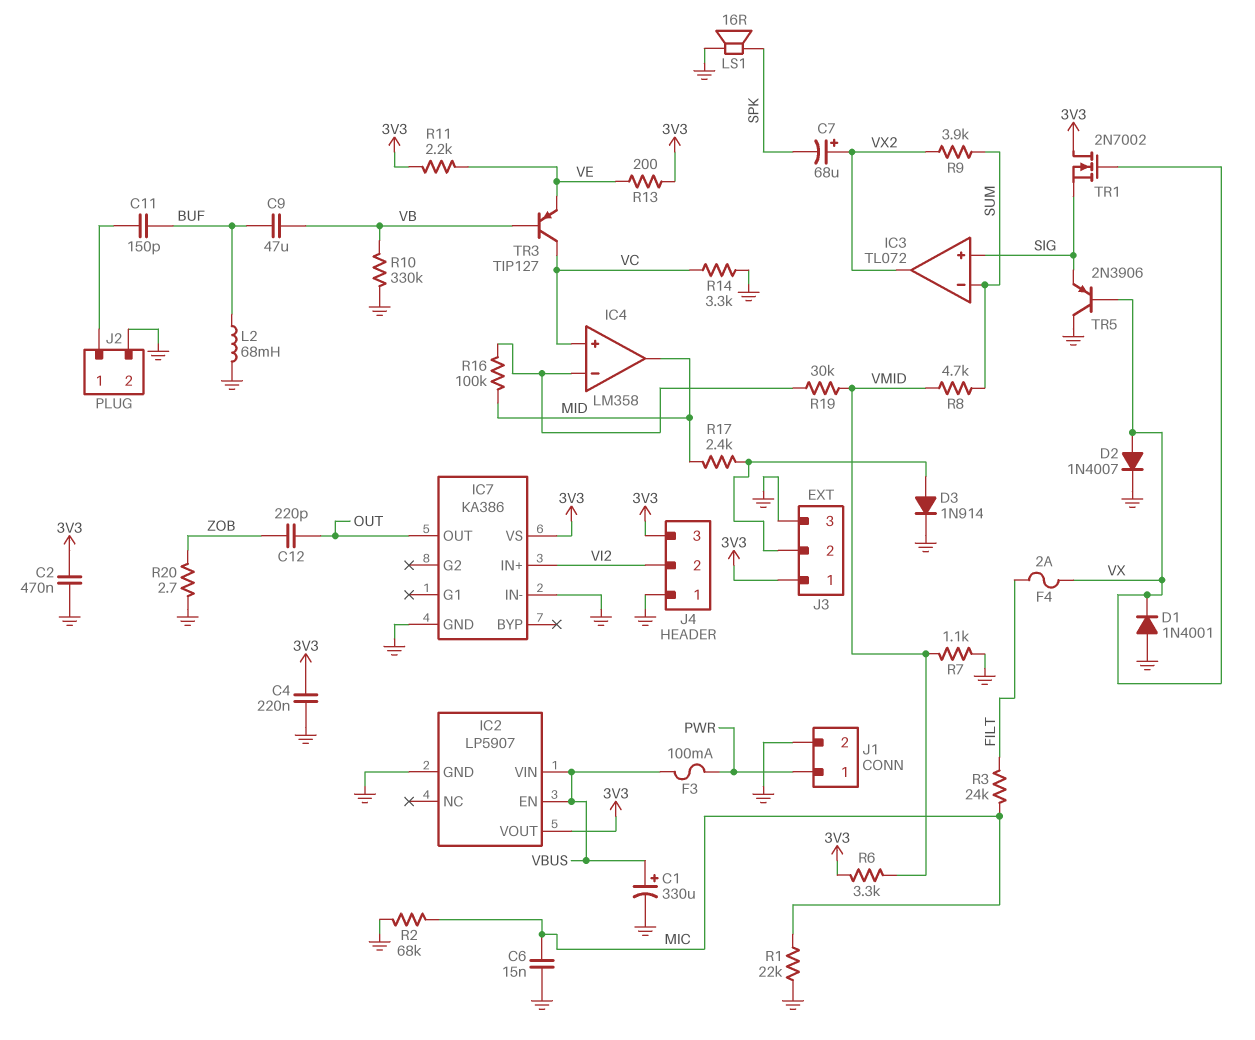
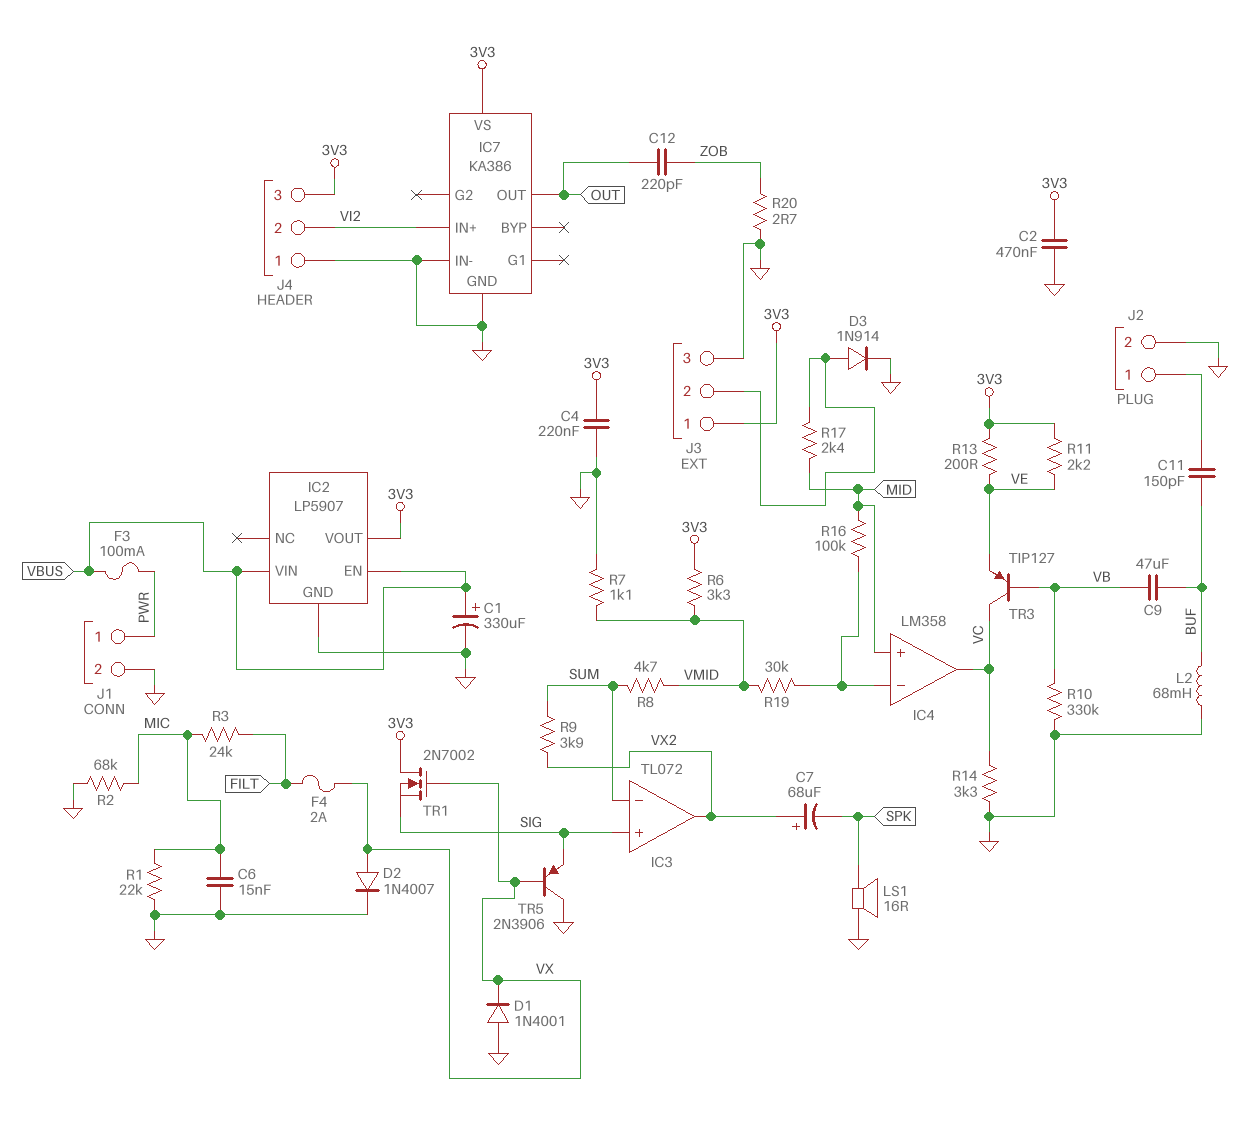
IC4 pin in+: VC -> MID
IC4 pin out: MID -> VC

